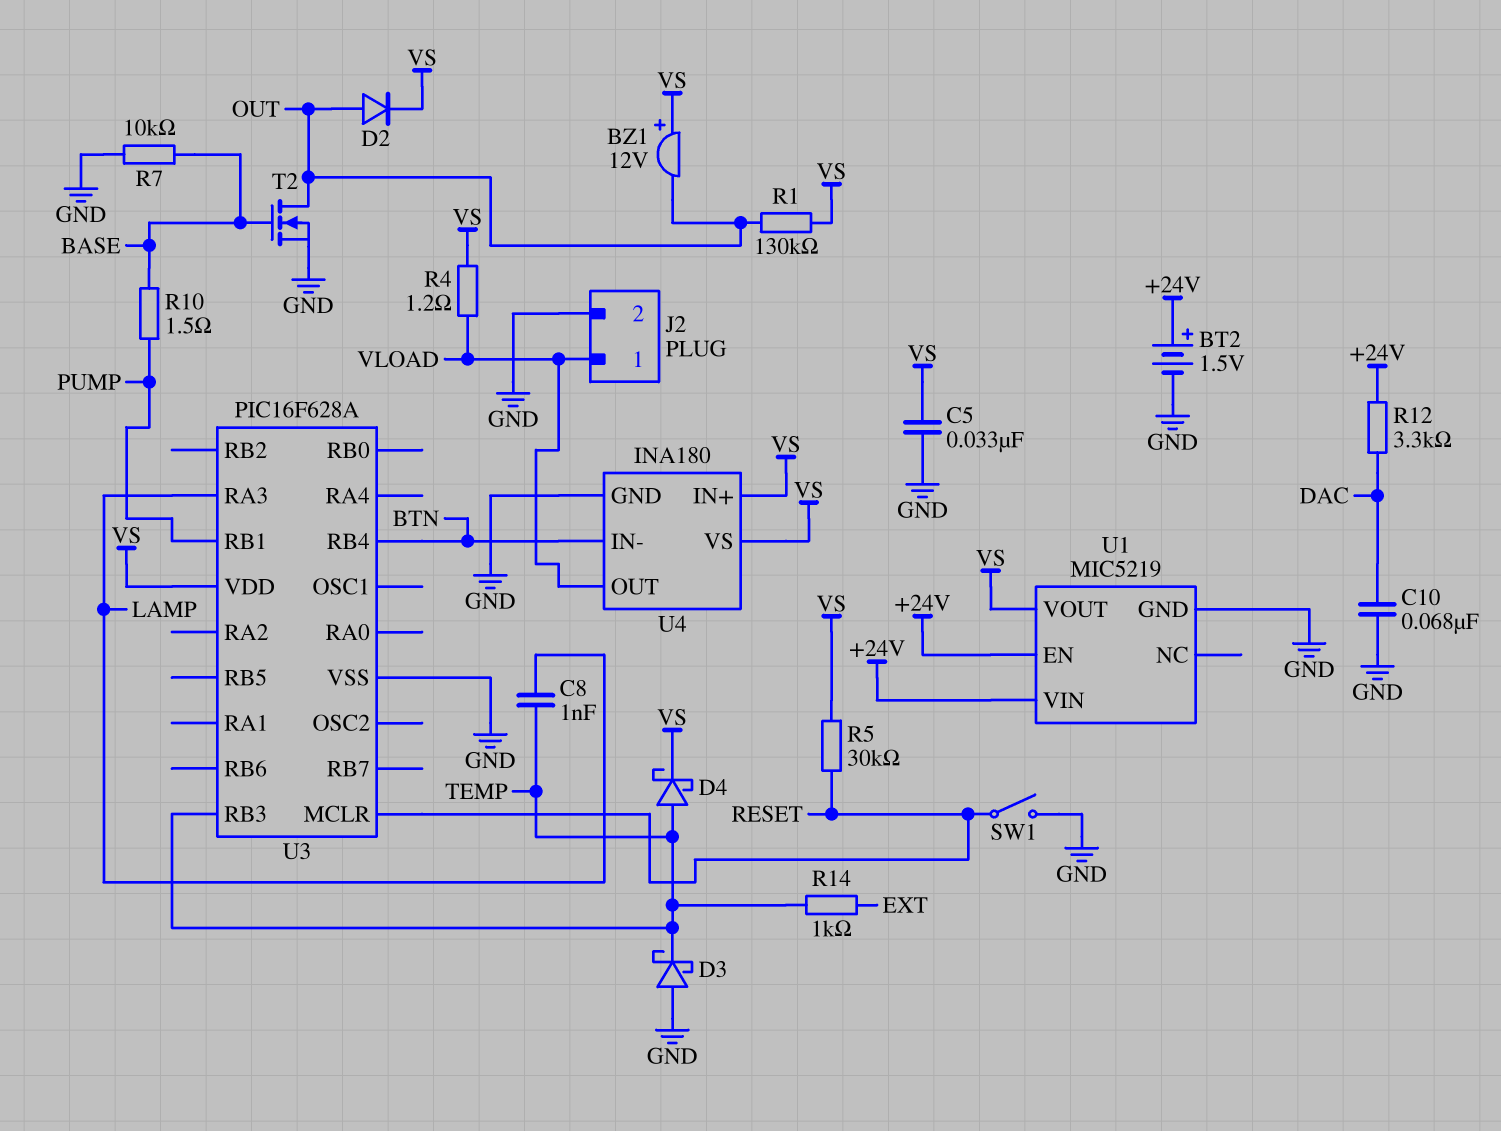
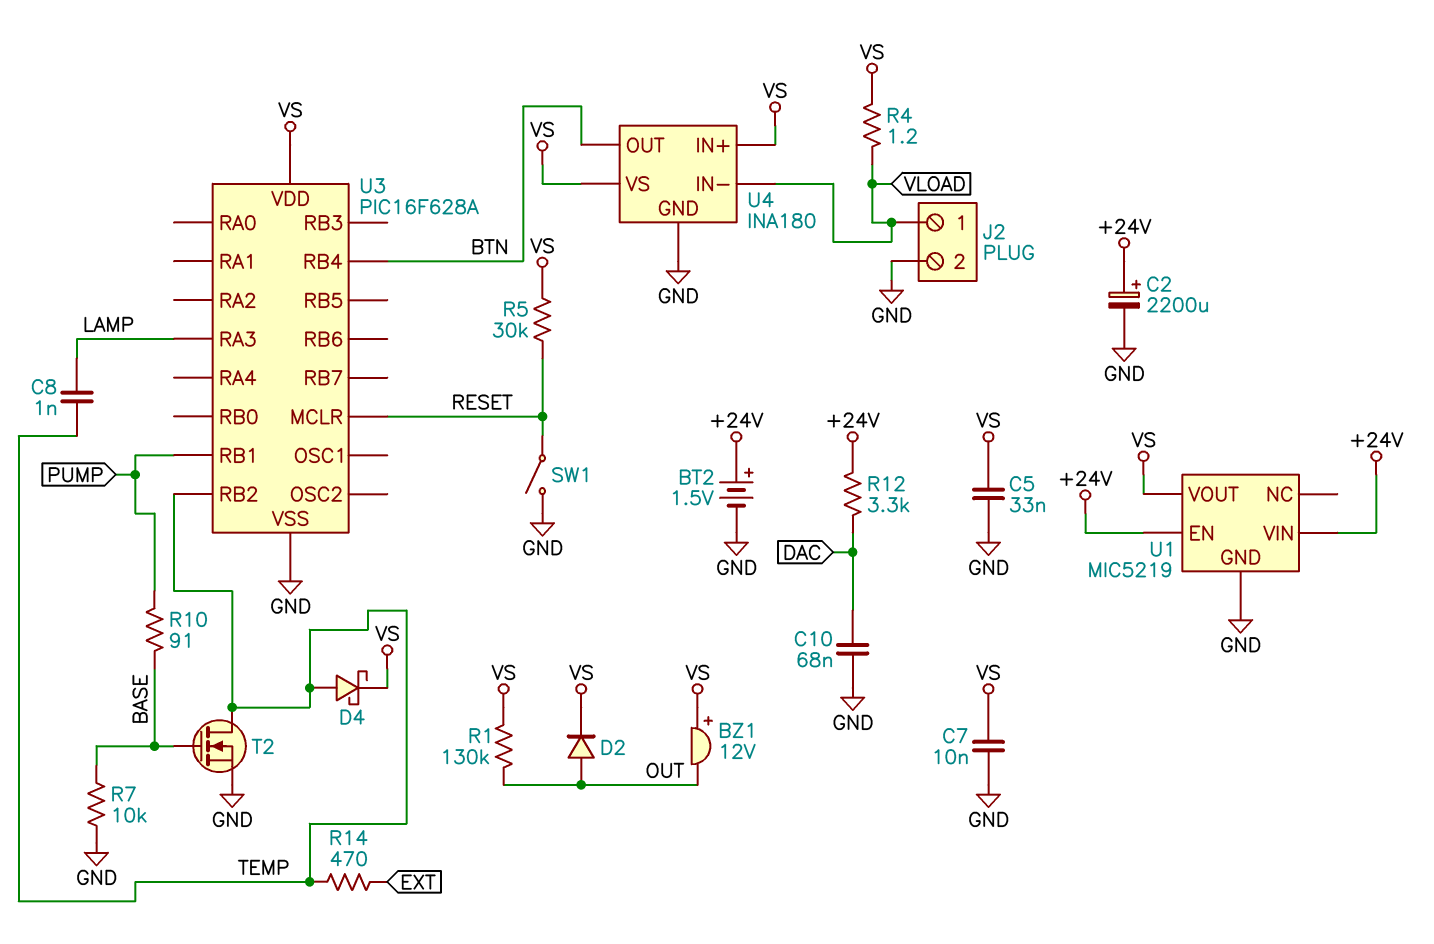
C2: none -> 2200uF (plus +24V, minus GND)
C7: none -> 10nF (GND, VS)
D3: schottky (A GND, K TEMP) -> none
R10: 1.5 (BASE, PUMP) -> 91 (BASE, PUMP)
R14: 1k (EXT, TEMP) -> 470 (EXT, TEMP)
T2: NMOS (G BASE, D OUT, S GND) -> NMOS (G BASE, D TEMP, S GND)
U3 pin RB2: none -> TEMP
U3 pin RB3: TEMP -> none
U4 pin IN-: BTN -> VLOAD
U4 pin OUT: VLOAD -> BTN

